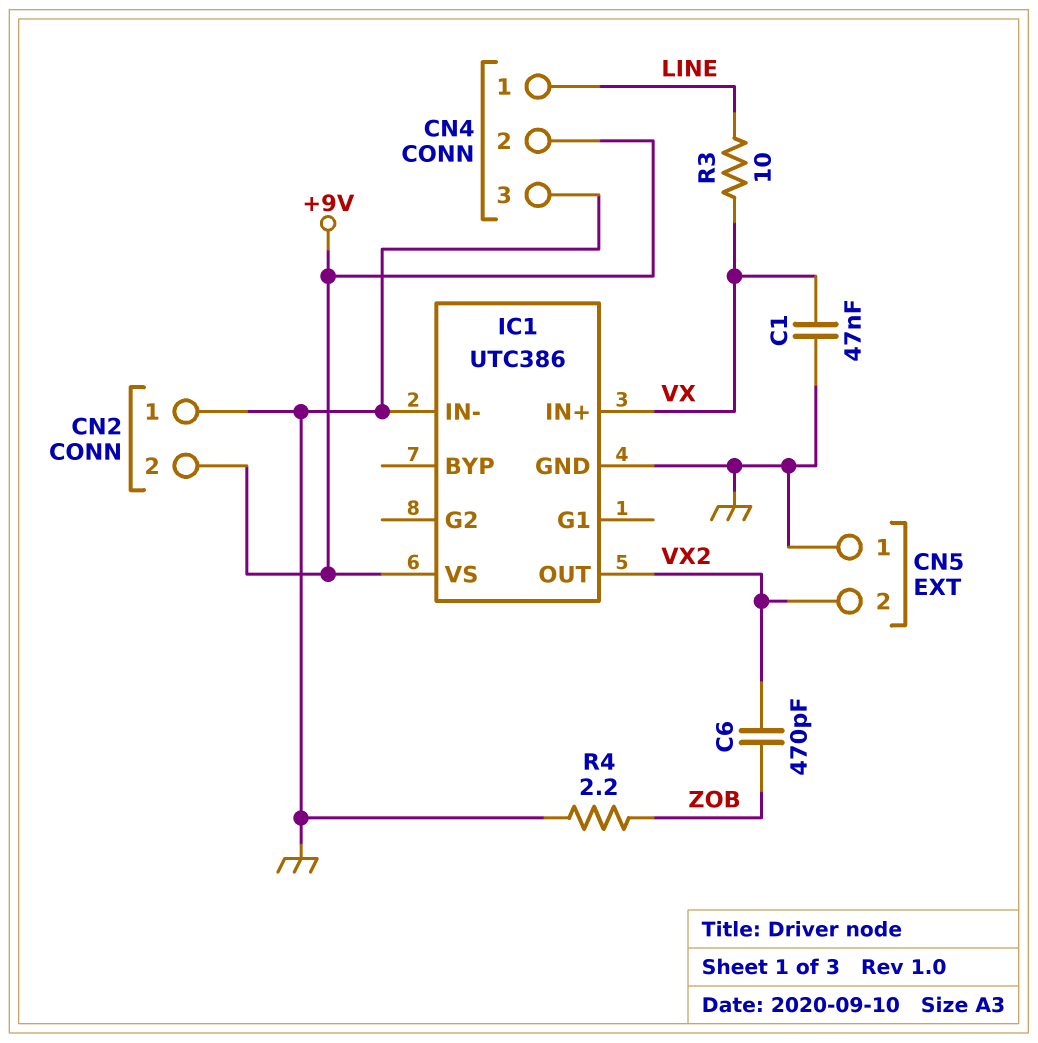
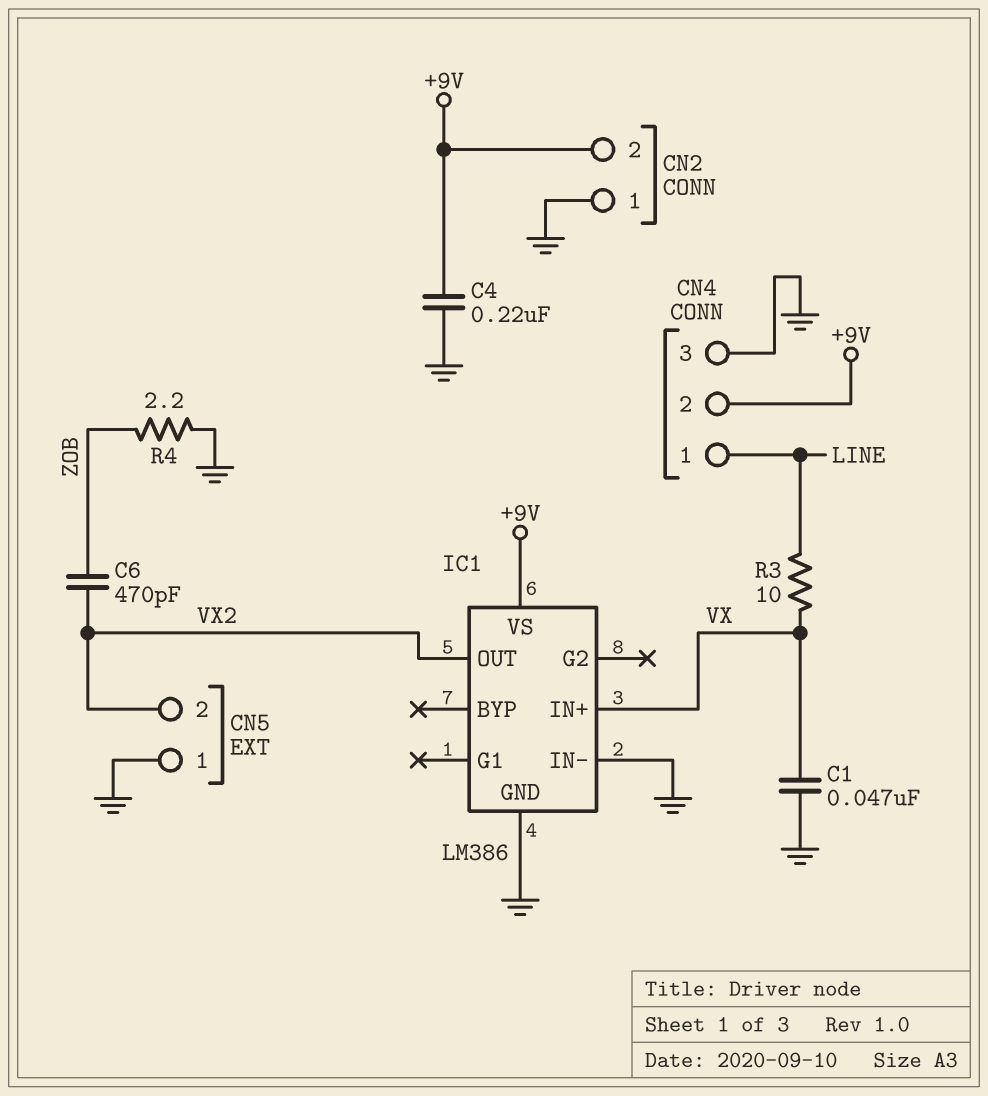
C4: none -> 220nF (+9V, GND)
IC1: UTC386 -> LM386

